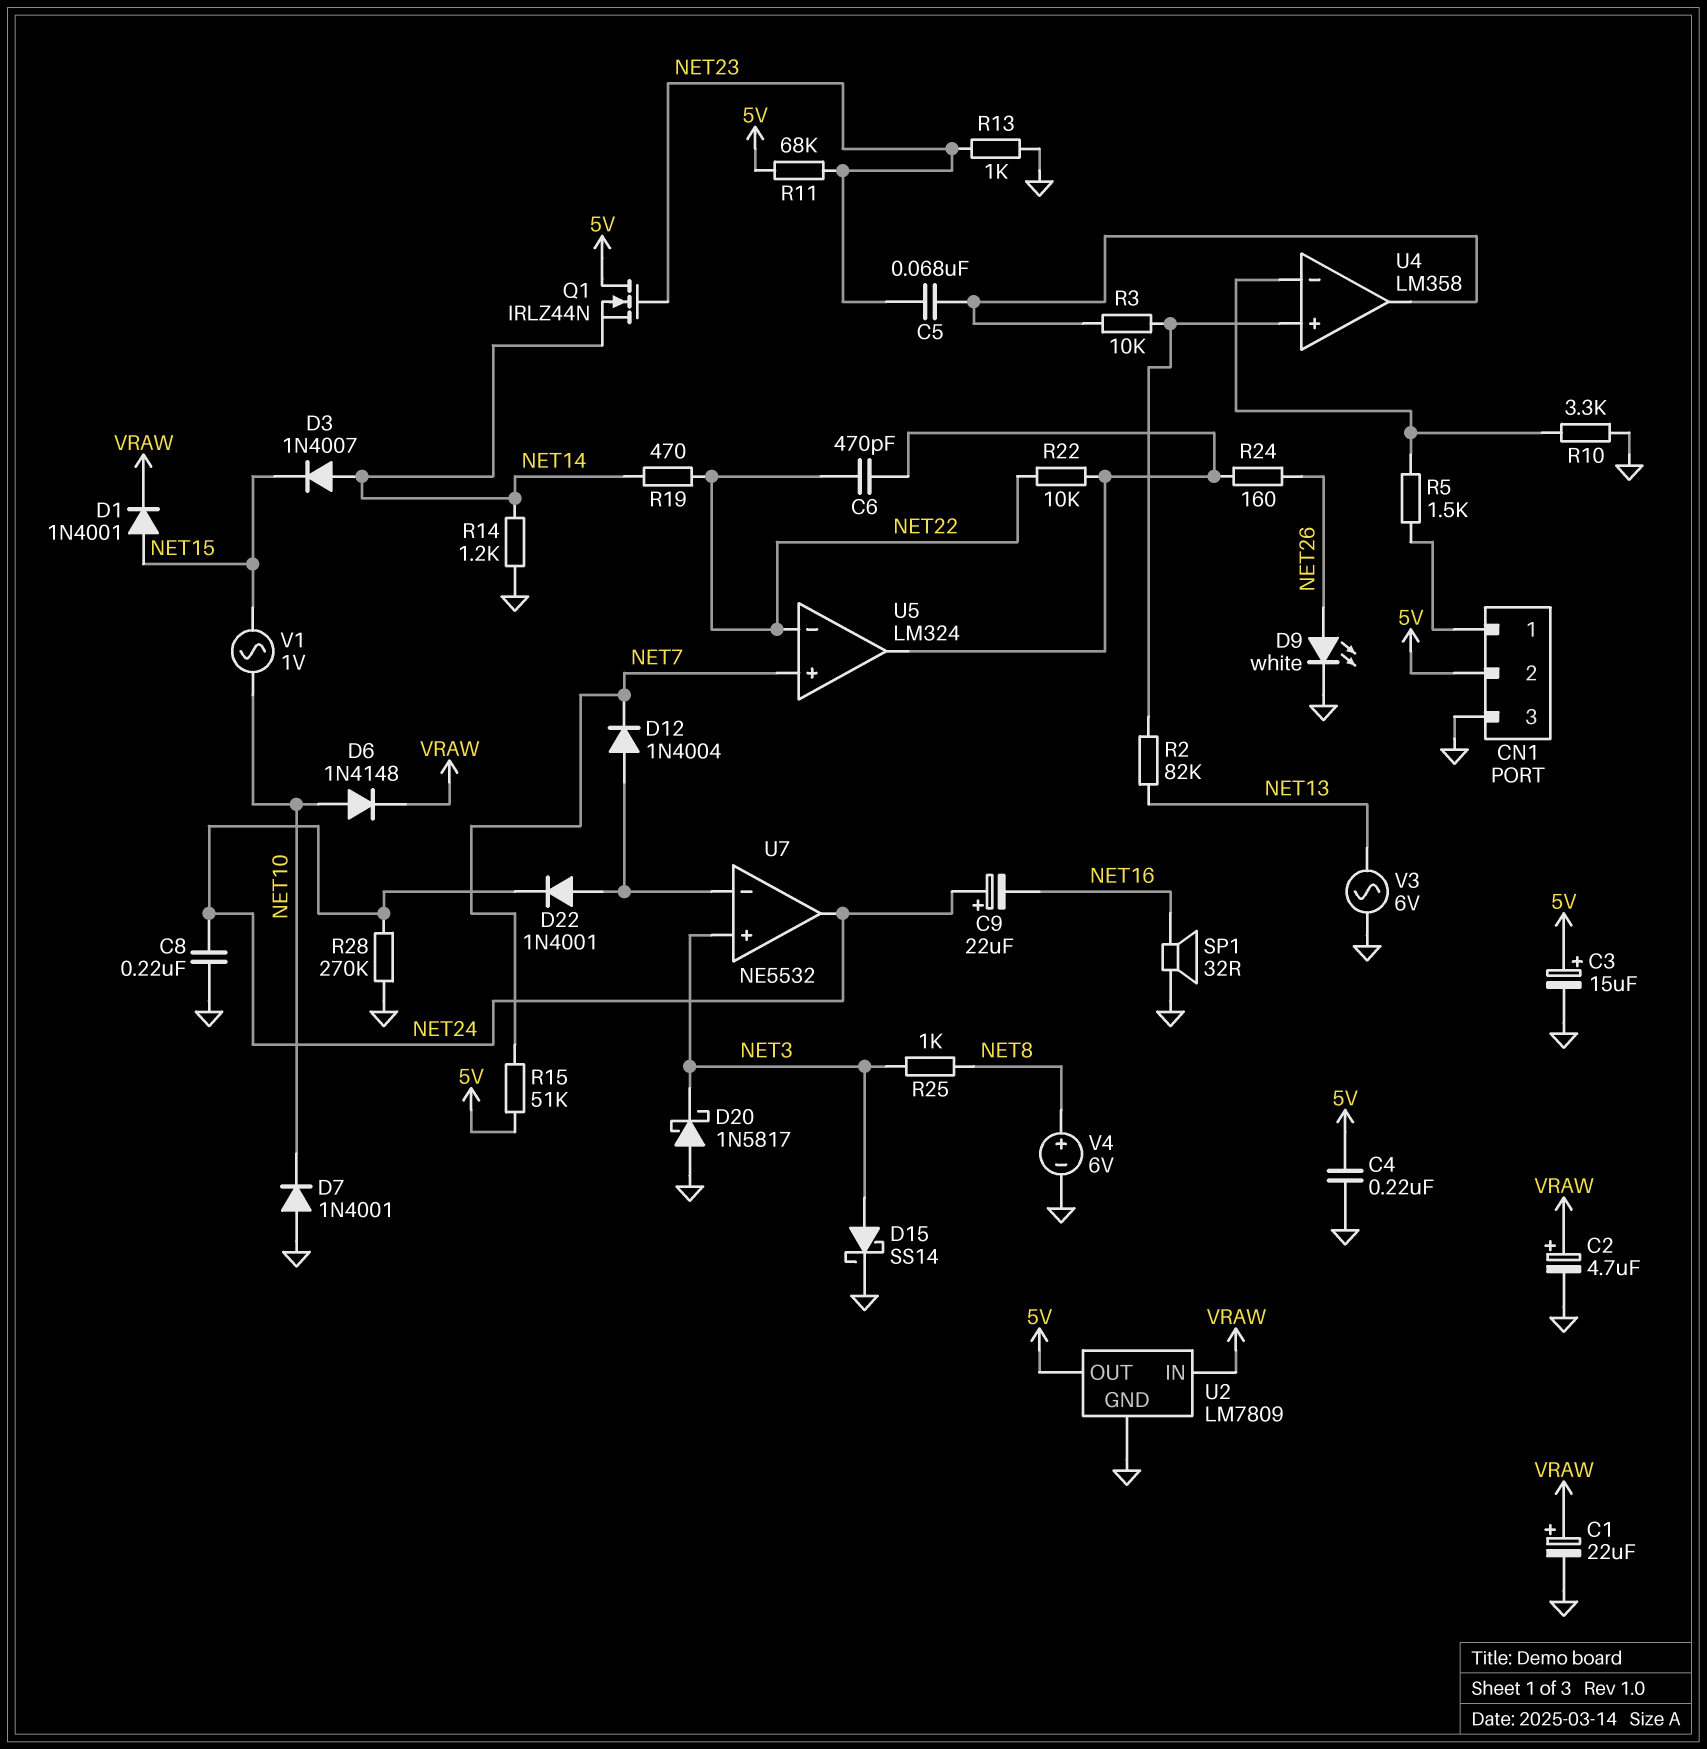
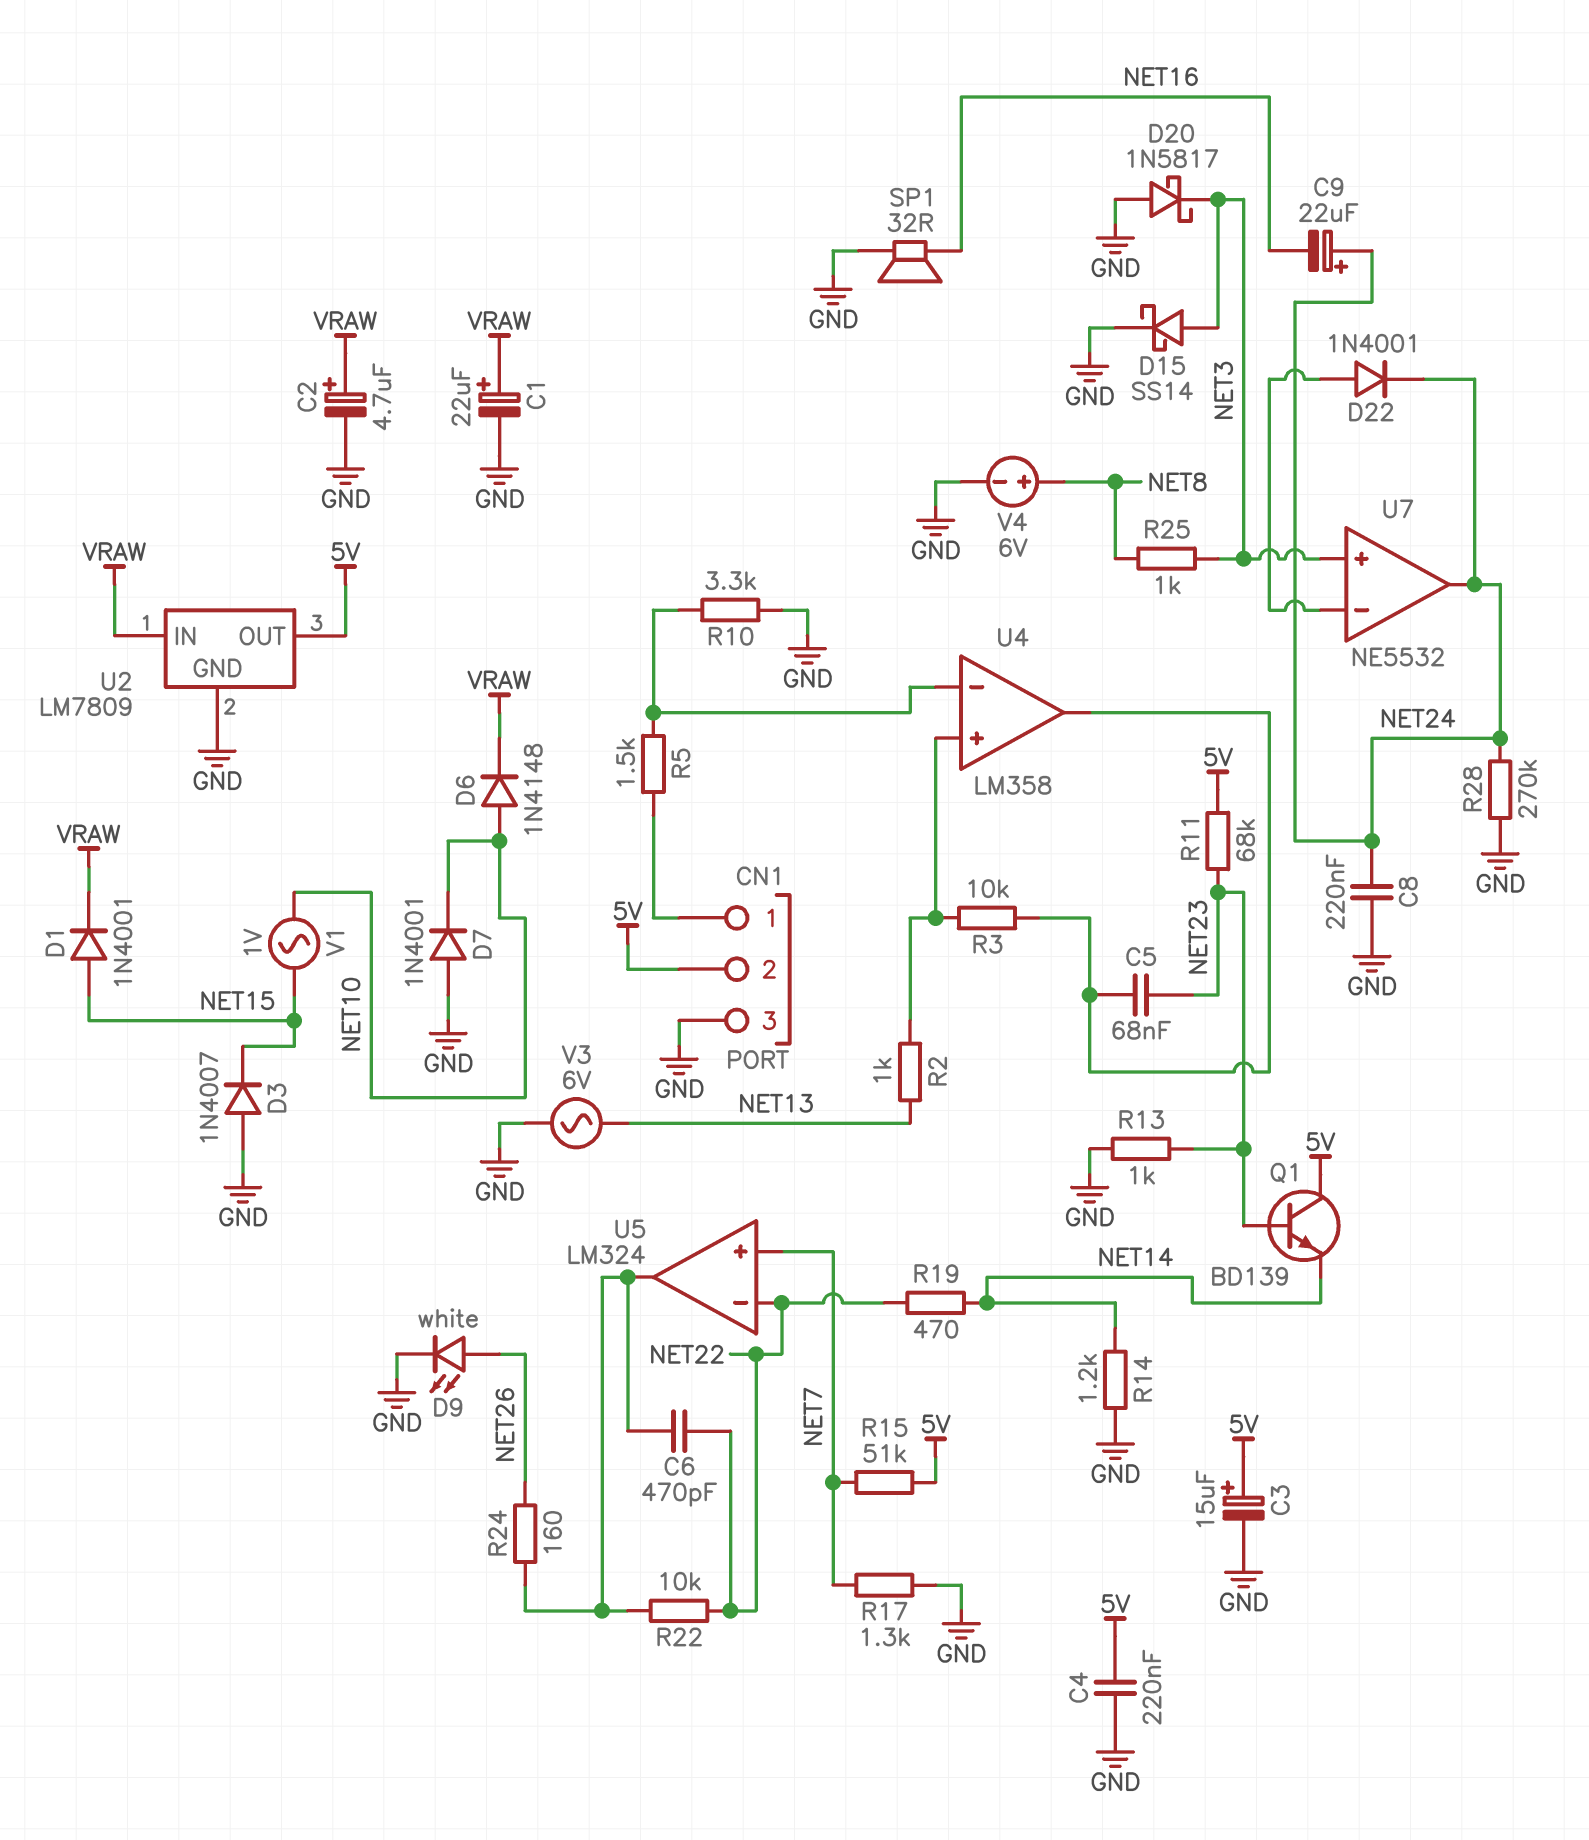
D3: diode 1N4007 (A NET14, K NET15) -> diode 1N4007 (A GND, K NET15)
D12: diode 1N4004 (A U7/in-, K NET7) -> none
Q1: NMOS IRLZ44N (G NET23, D 5V, S NET14) -> NPN BD139 (B NET23, C 5V, E NET14)
R2: 82k (NET13, U4/in+) -> 1k (NET13, U4/in+)
R17: none -> 1.3k (GND, NET7)

